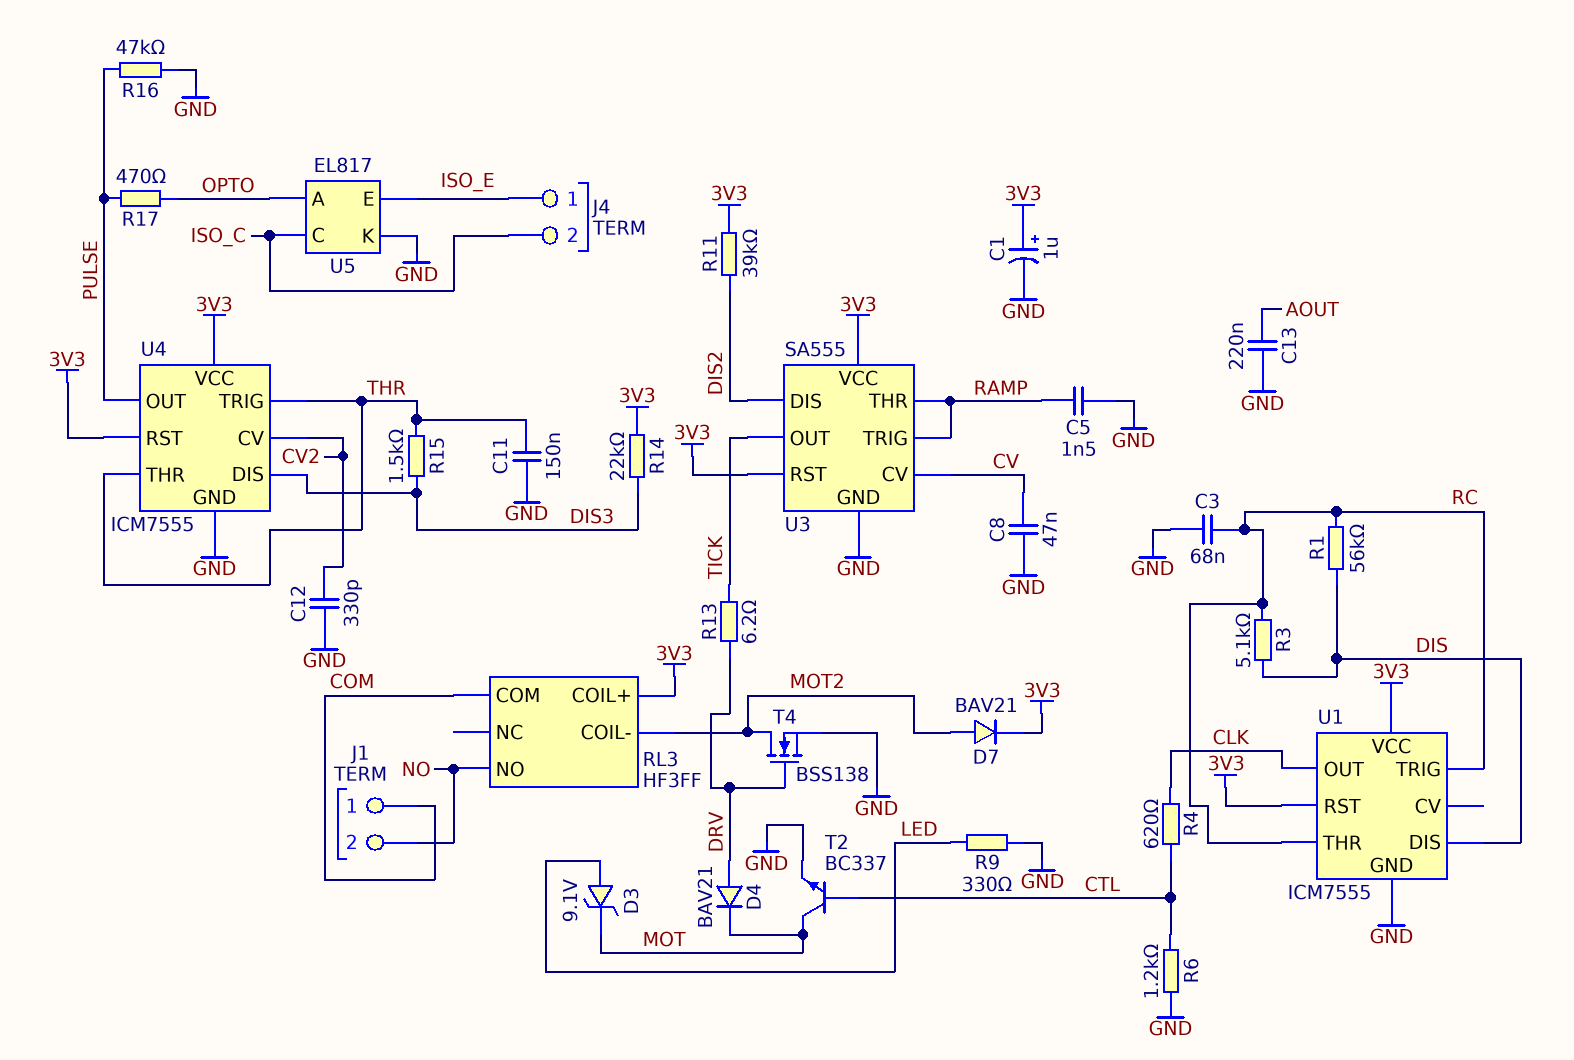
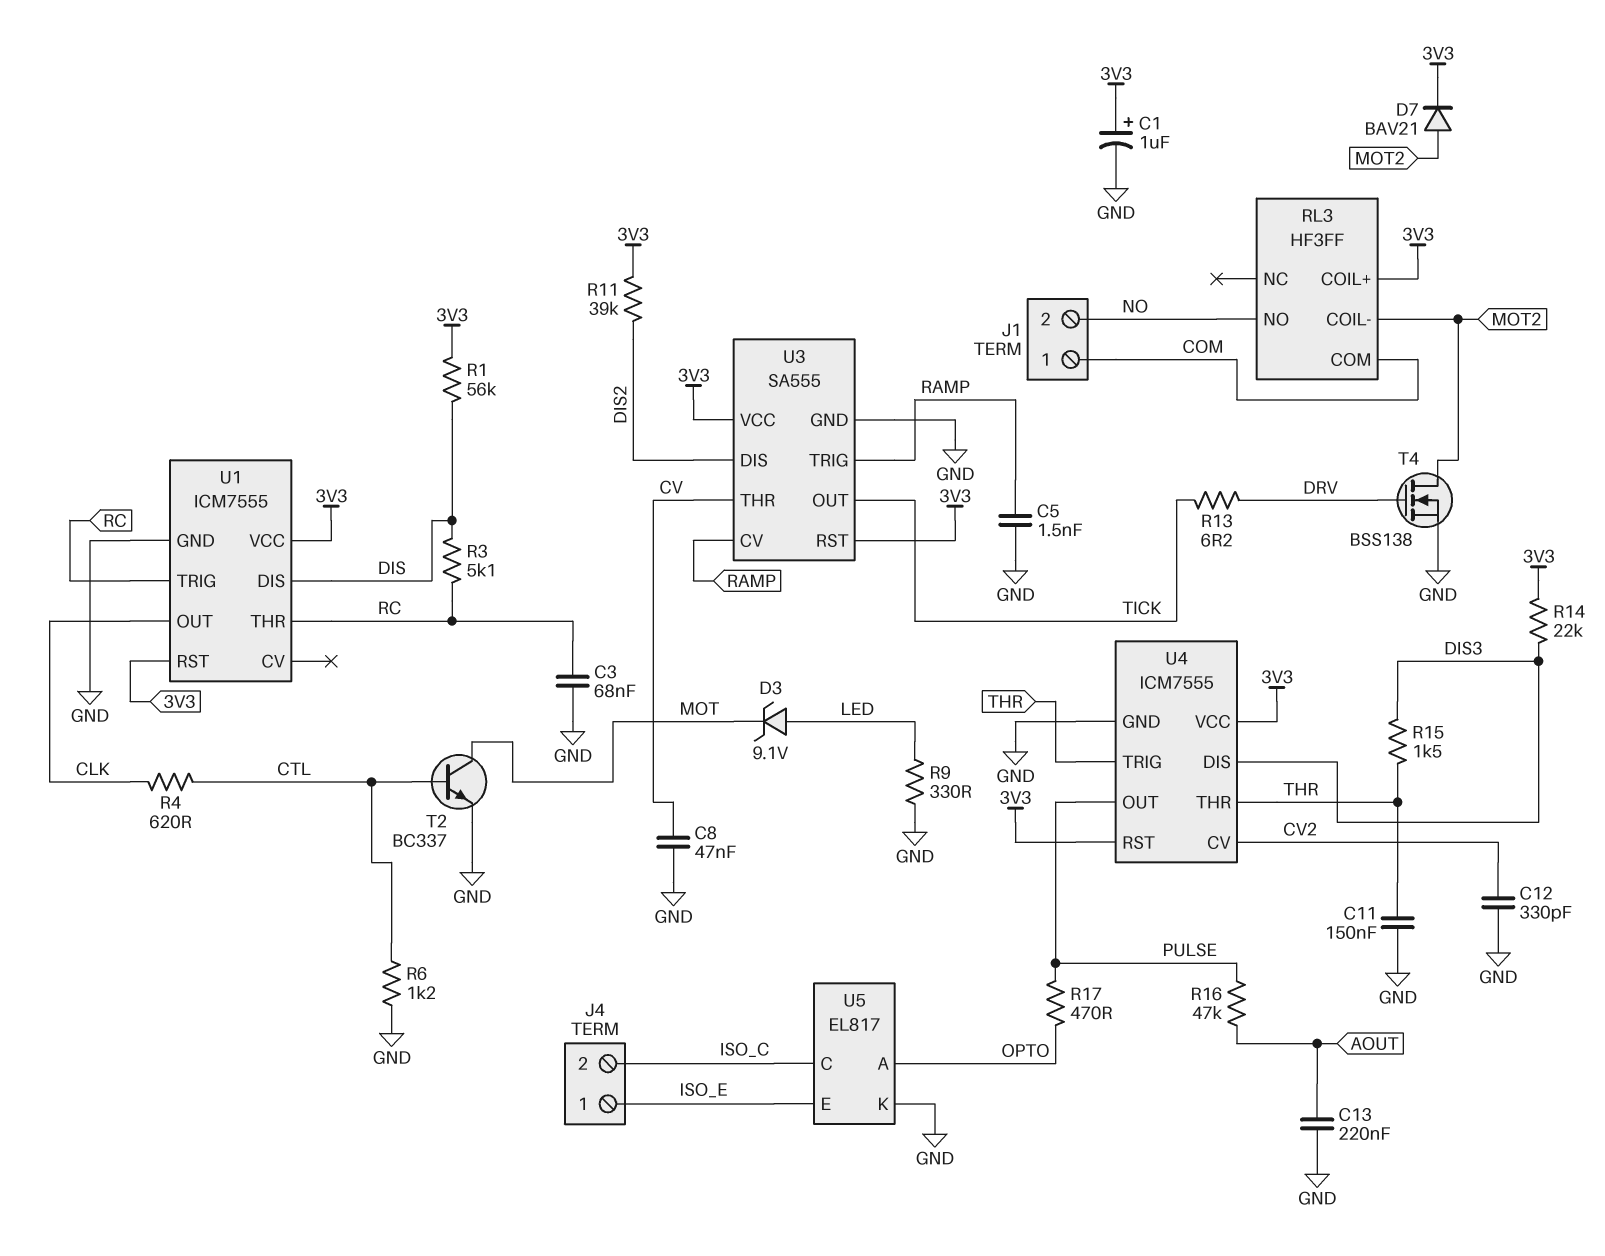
D4: diode BAV21 (A DRV, K MOT) -> none
R1: 56k (DIS, RC) -> 56k (3V3, DIS)
R16: 47k (GND, PULSE) -> 47k (AOUT, PULSE)
U3 pin CV: CV -> RAMP
U3 pin THR: RAMP -> CV

